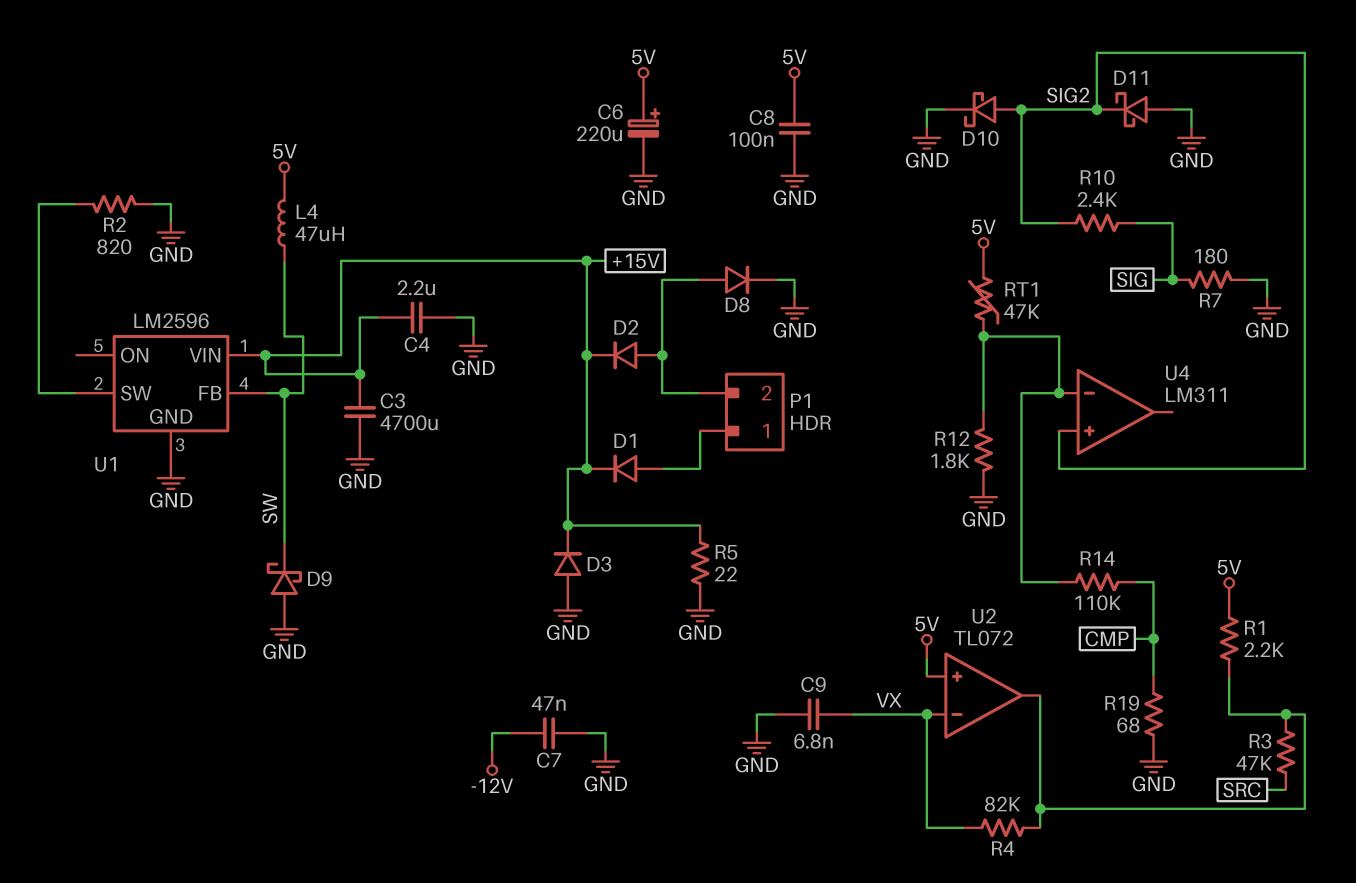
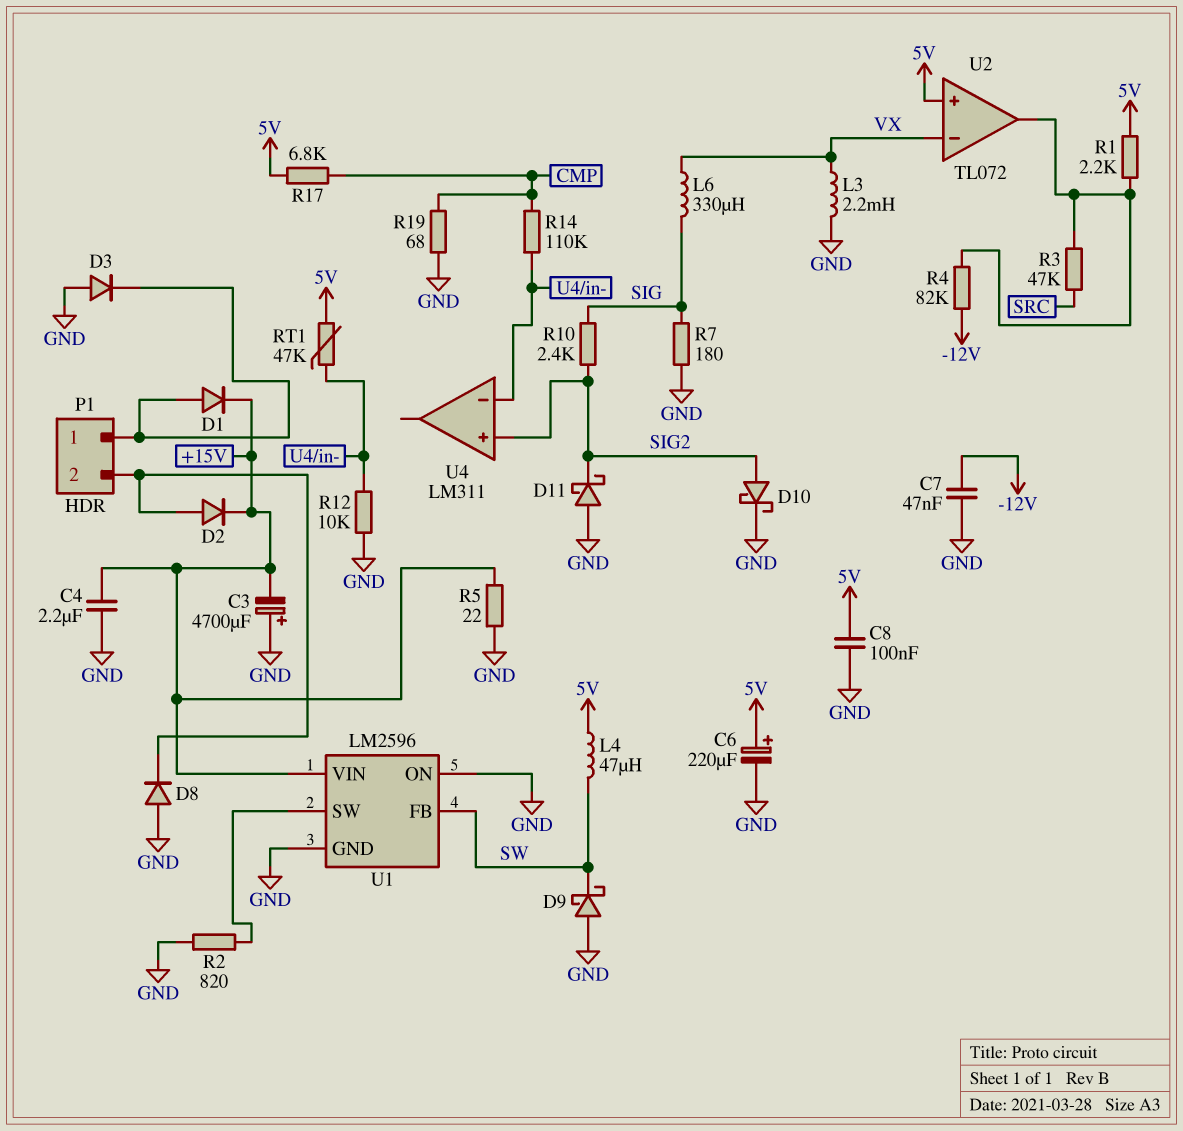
C3: 4700uF (+15V, GND) -> 4700uF (plus GND, minus +15V)
C9: 6.8nF (GND, VX) -> none
D3: diode (A GND, K +15V) -> diode (A GND, K P1/1)
D8: diode (A P1/2, K GND) -> diode (A GND, K P1/2)
L3: none -> 2.2mH (GND, VX)
L6: none -> 330uH (SIG, VX)
R4: 82k (U2/out, VX) -> 82k (-12V, U2/out)
R12: 1.8k (GND, U4/in-) -> 10k (GND, U4/in-)
R17: none -> 6.8k (5V, CMP)
U1 pin ON: none -> GND

